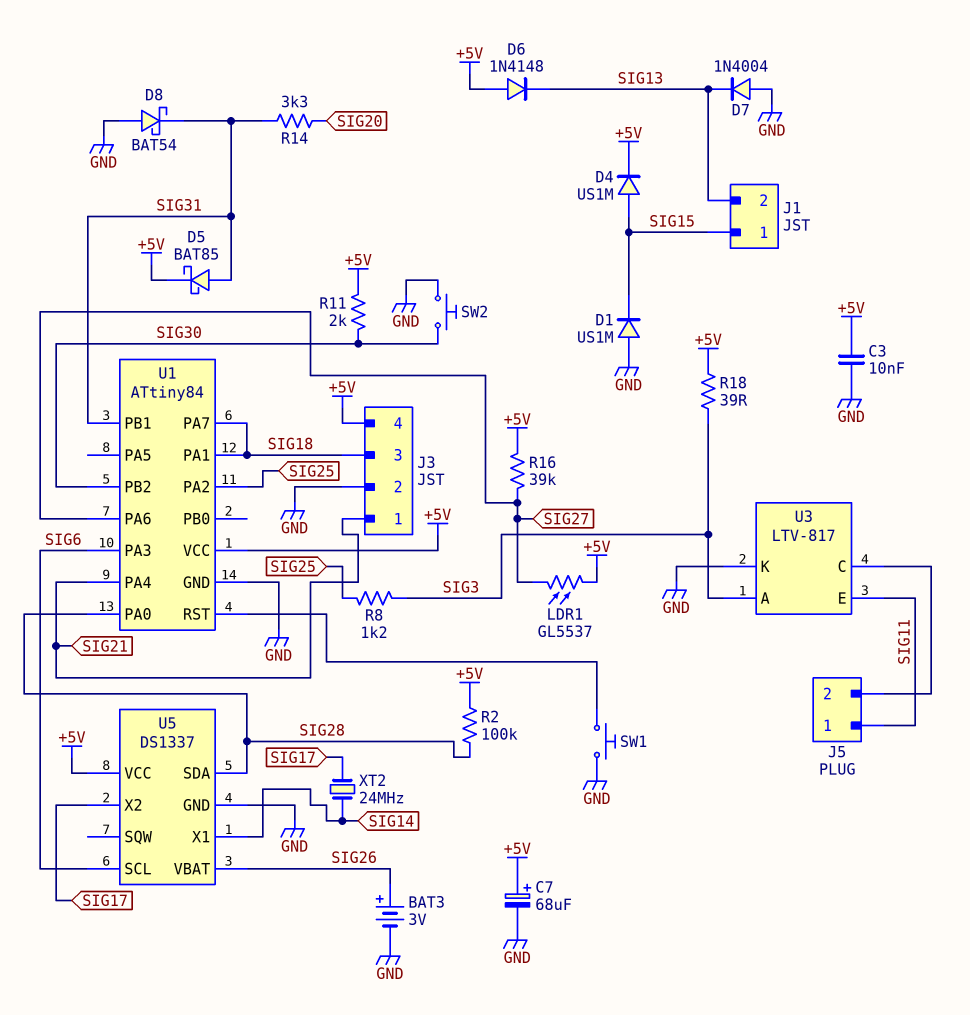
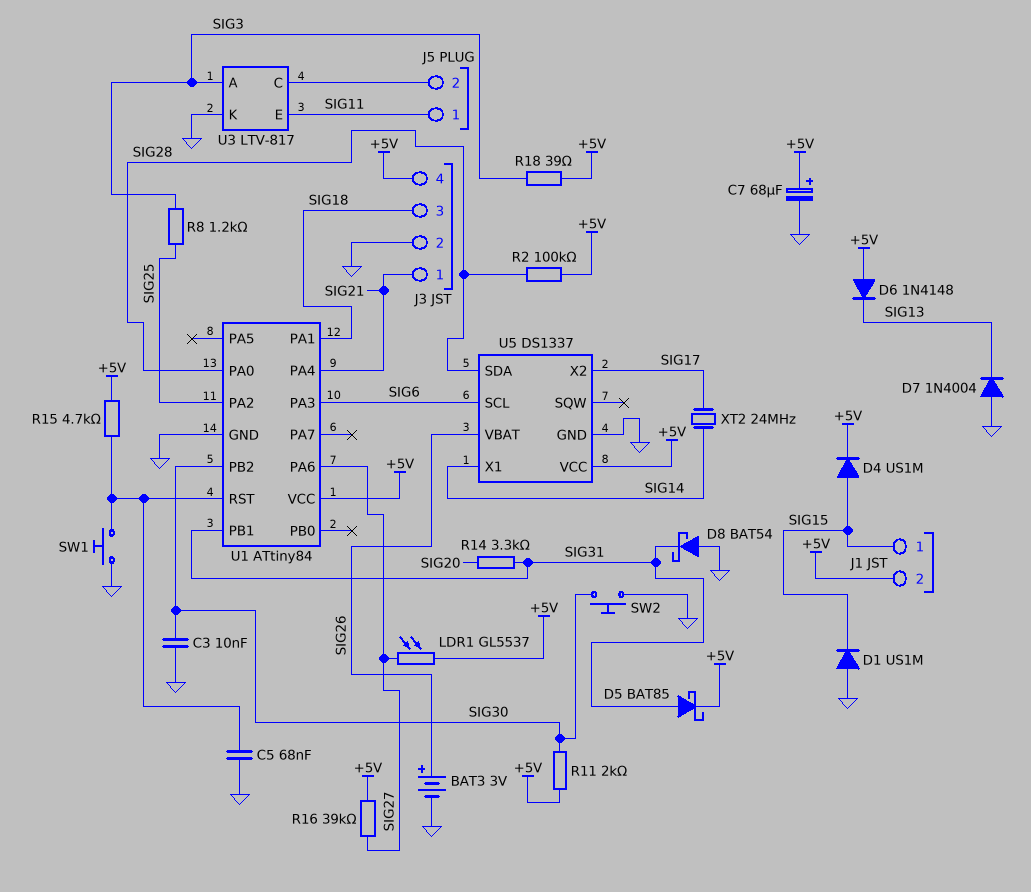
C3: 10nF (+5V, GND) -> 10nF (GND, SIG30)
C5: none -> 68nF (GND, U1/RST)
J1 pin 2: SIG13 -> +5V
R15: none -> 4.7k (+5V, U1/RST)
U1 pin PA7: SIG18 -> none

